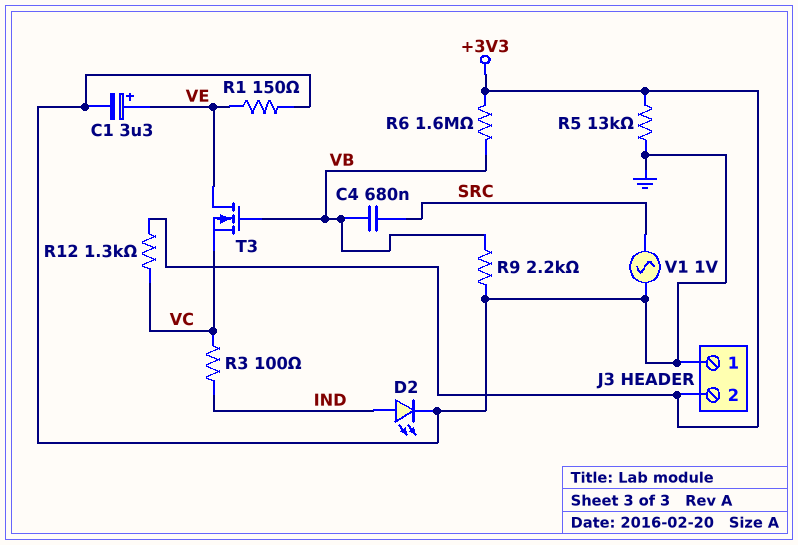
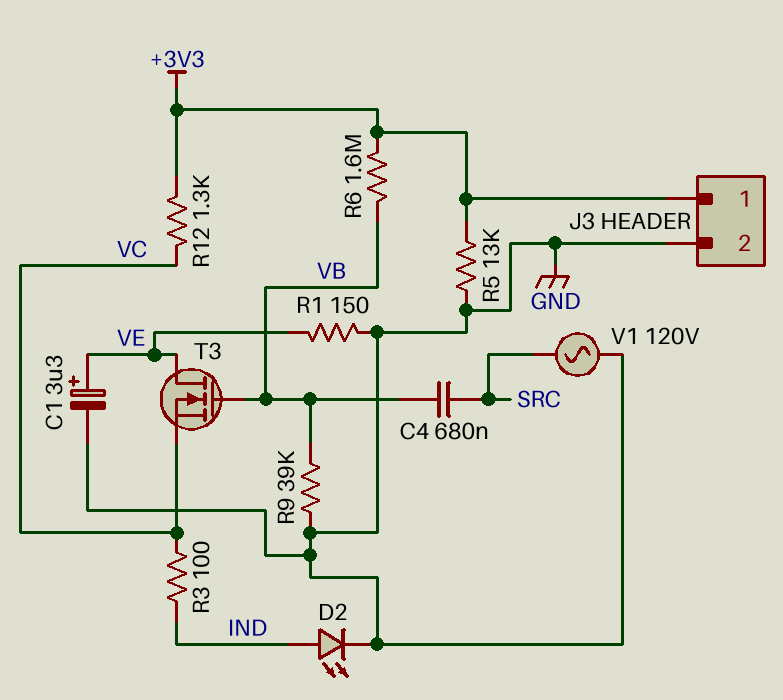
J3 pin 1: GND -> +3V3
J3 pin 2: +3V3 -> GND
R9: 2.2k (GND, VB) -> 39k (GND, VB)
V1: AC 1V (GND, SRC) -> AC 120V (GND, SRC)

